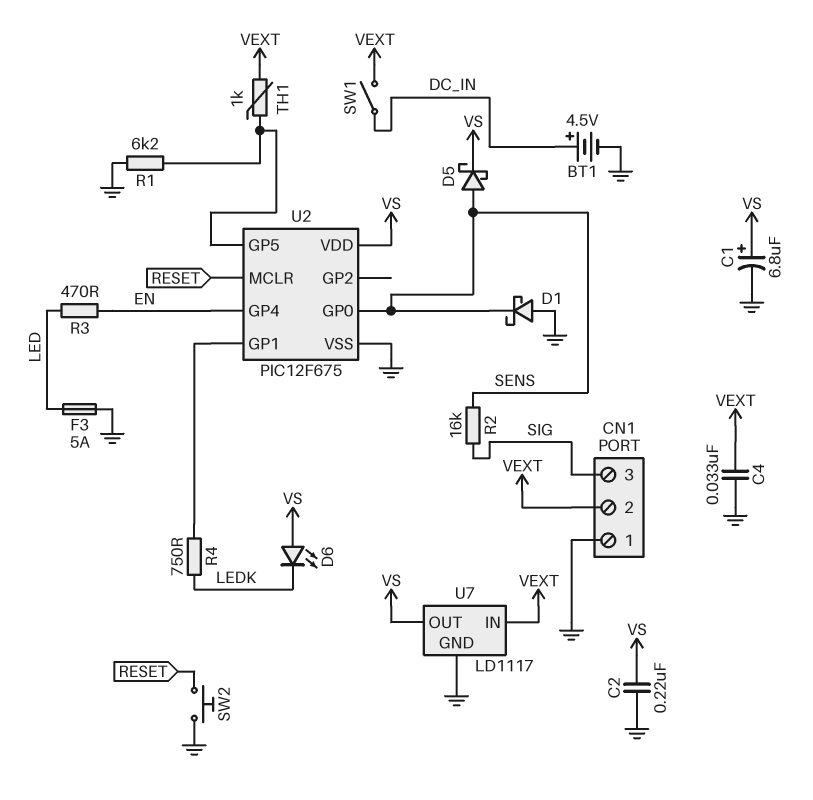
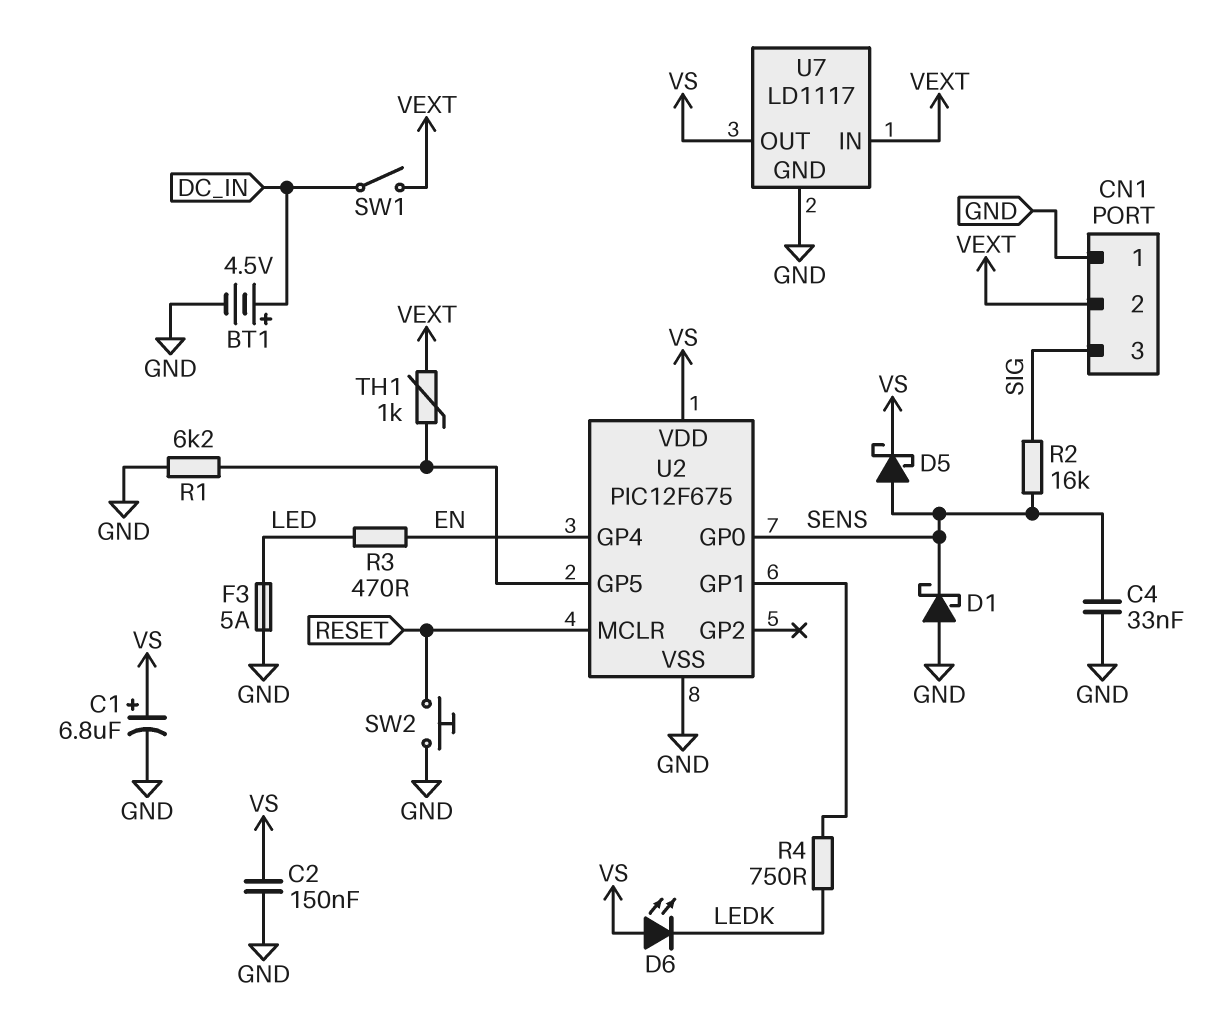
C2: 220nF (GND, VS) -> 150nF (GND, VS)
C4: 33nF (GND, VEXT) -> 33nF (GND, SENS)

